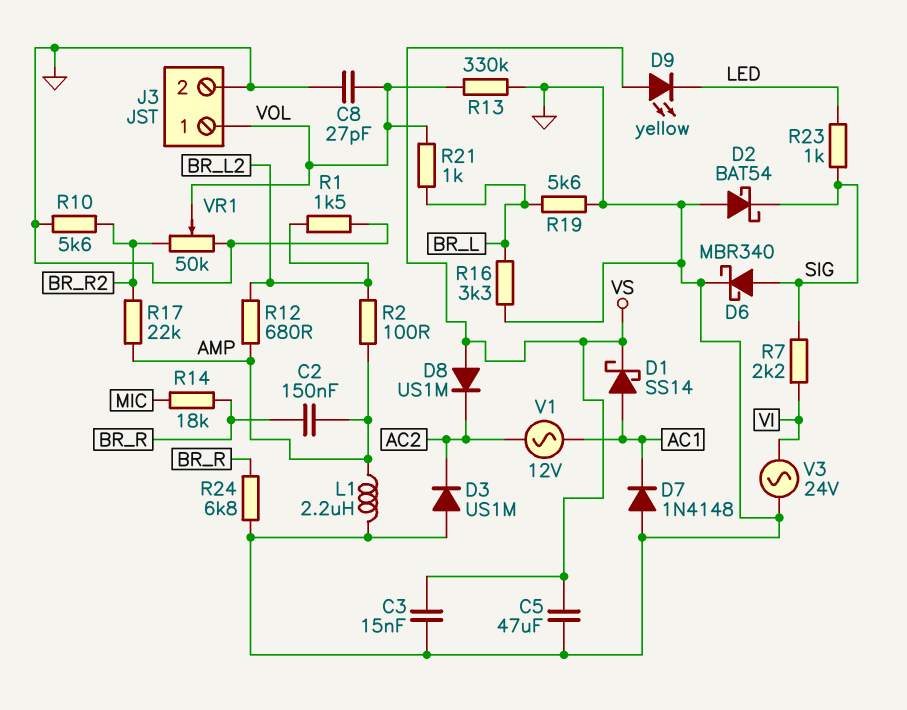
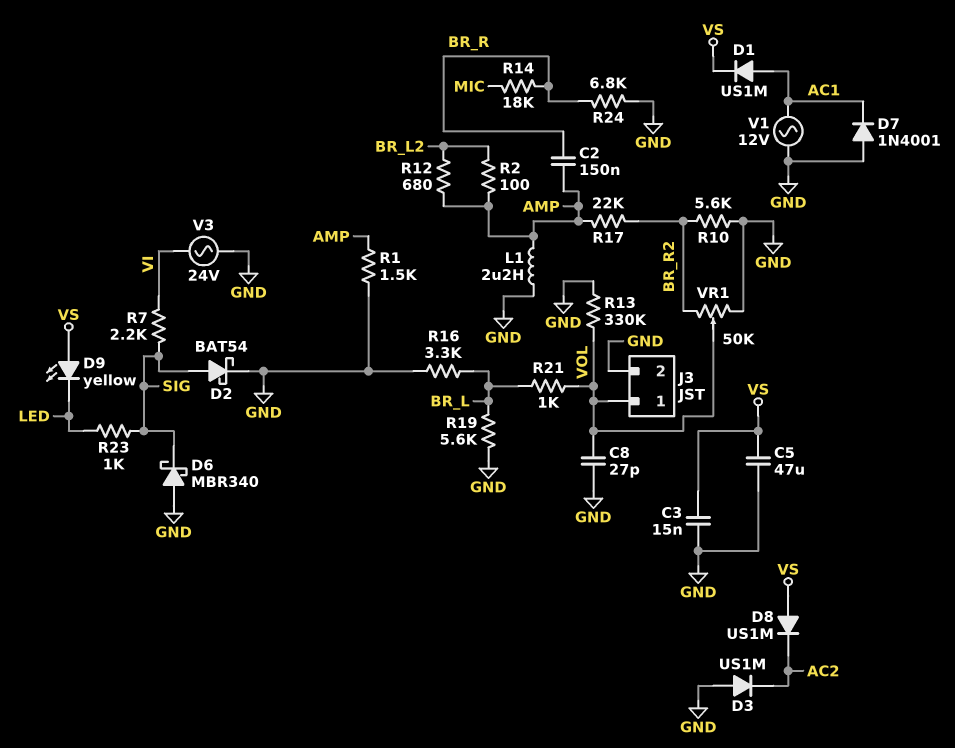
D1: schottky SS14 (A AC1, K VS) -> diode US1M (A AC1, K VS)
D2: schottky BAT54 (A GND, K SIG) -> schottky BAT54 (A SIG, K GND)
D6: schottky MBR340 (A SIG, K GND) -> schottky MBR340 (A GND, K SIG)
D7: diode 1N4148 (A GND, K AC1) -> diode 1N4001 (A GND, K AC1)
R1: 1.5k (BR_L2, GND) -> 1.5k (AMP, GND)
V1: AC 12V (AC1, AC2) -> AC 12V (AC1, GND)

